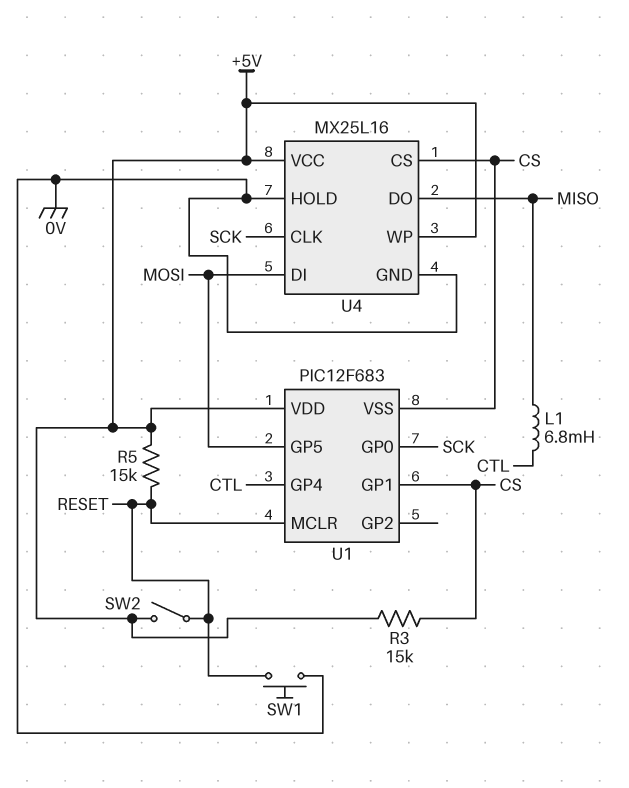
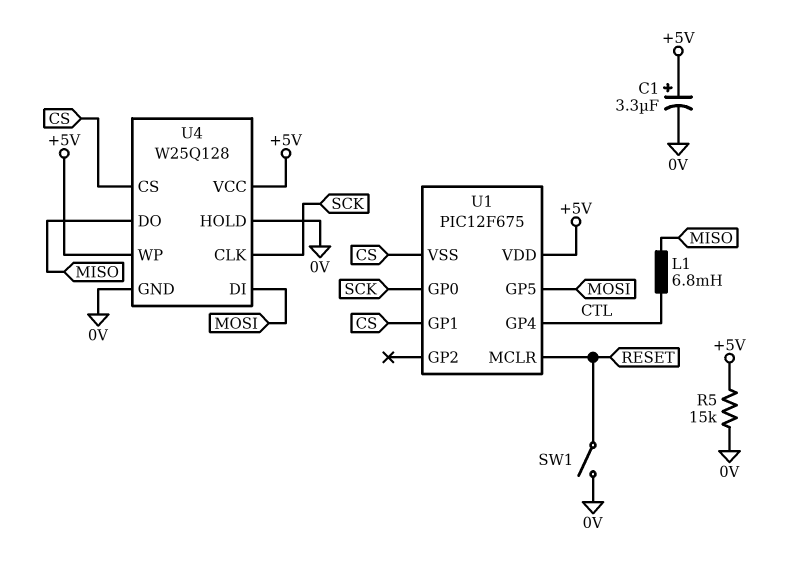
C1: none -> 3.3uF (plus +5V, minus 0V)
R3: 15k (+5V, CS) -> none
R5: 15k (+5V, RESET) -> 15k (+5V, 0V)
SW1: button (0V, RESET) -> switch (0V, RESET)
SW2: switch (+5V, RESET) -> none
U1: PIC12F683 -> PIC12F675
U4: MX25L16 -> W25Q128

